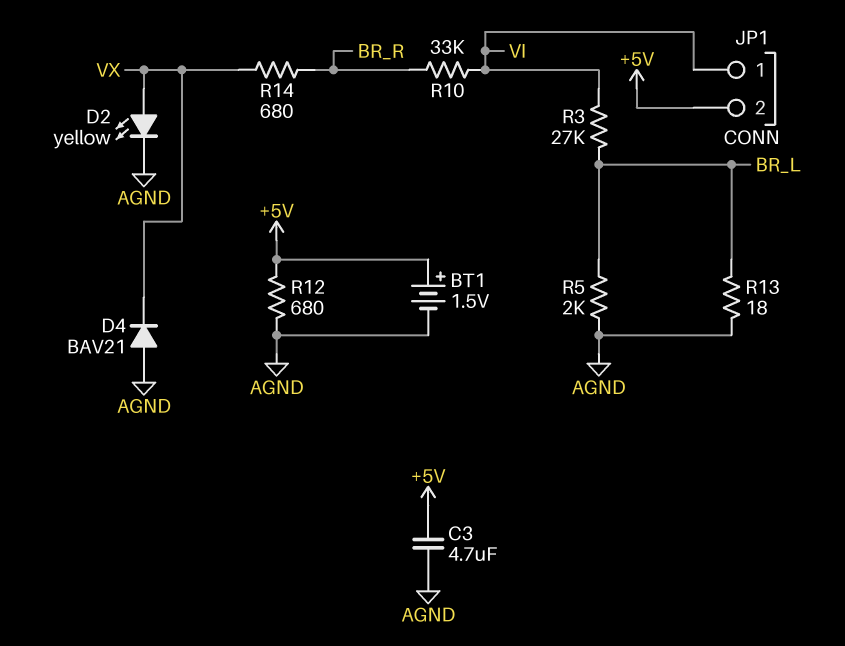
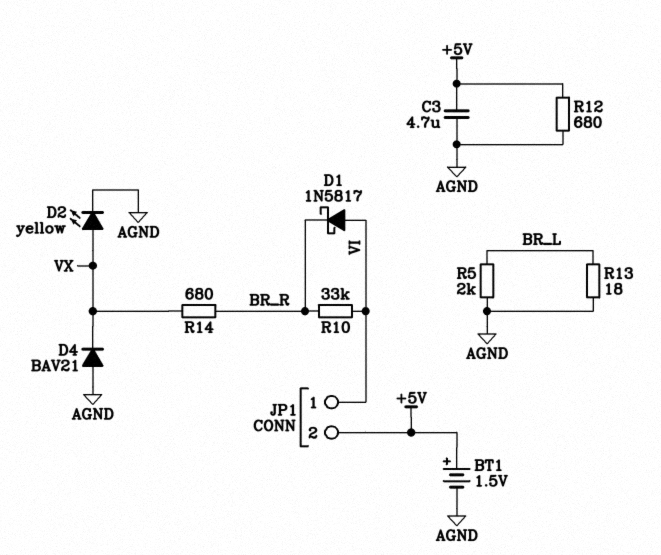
D1: none -> schottky 1N5817 (A VI, K BR_R)
R3: 27k (BR_L, VI) -> none

